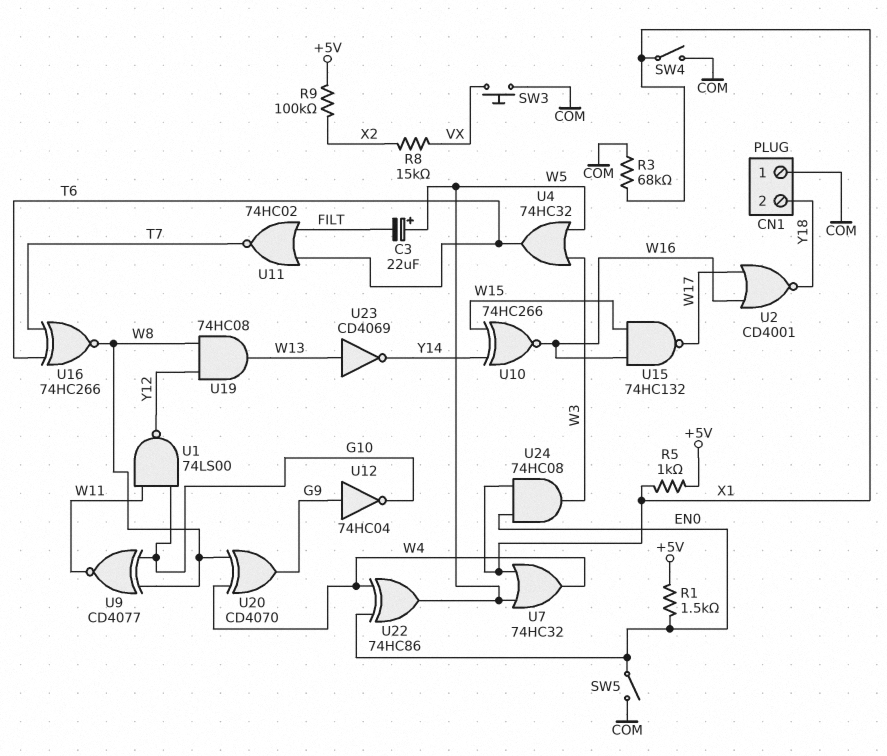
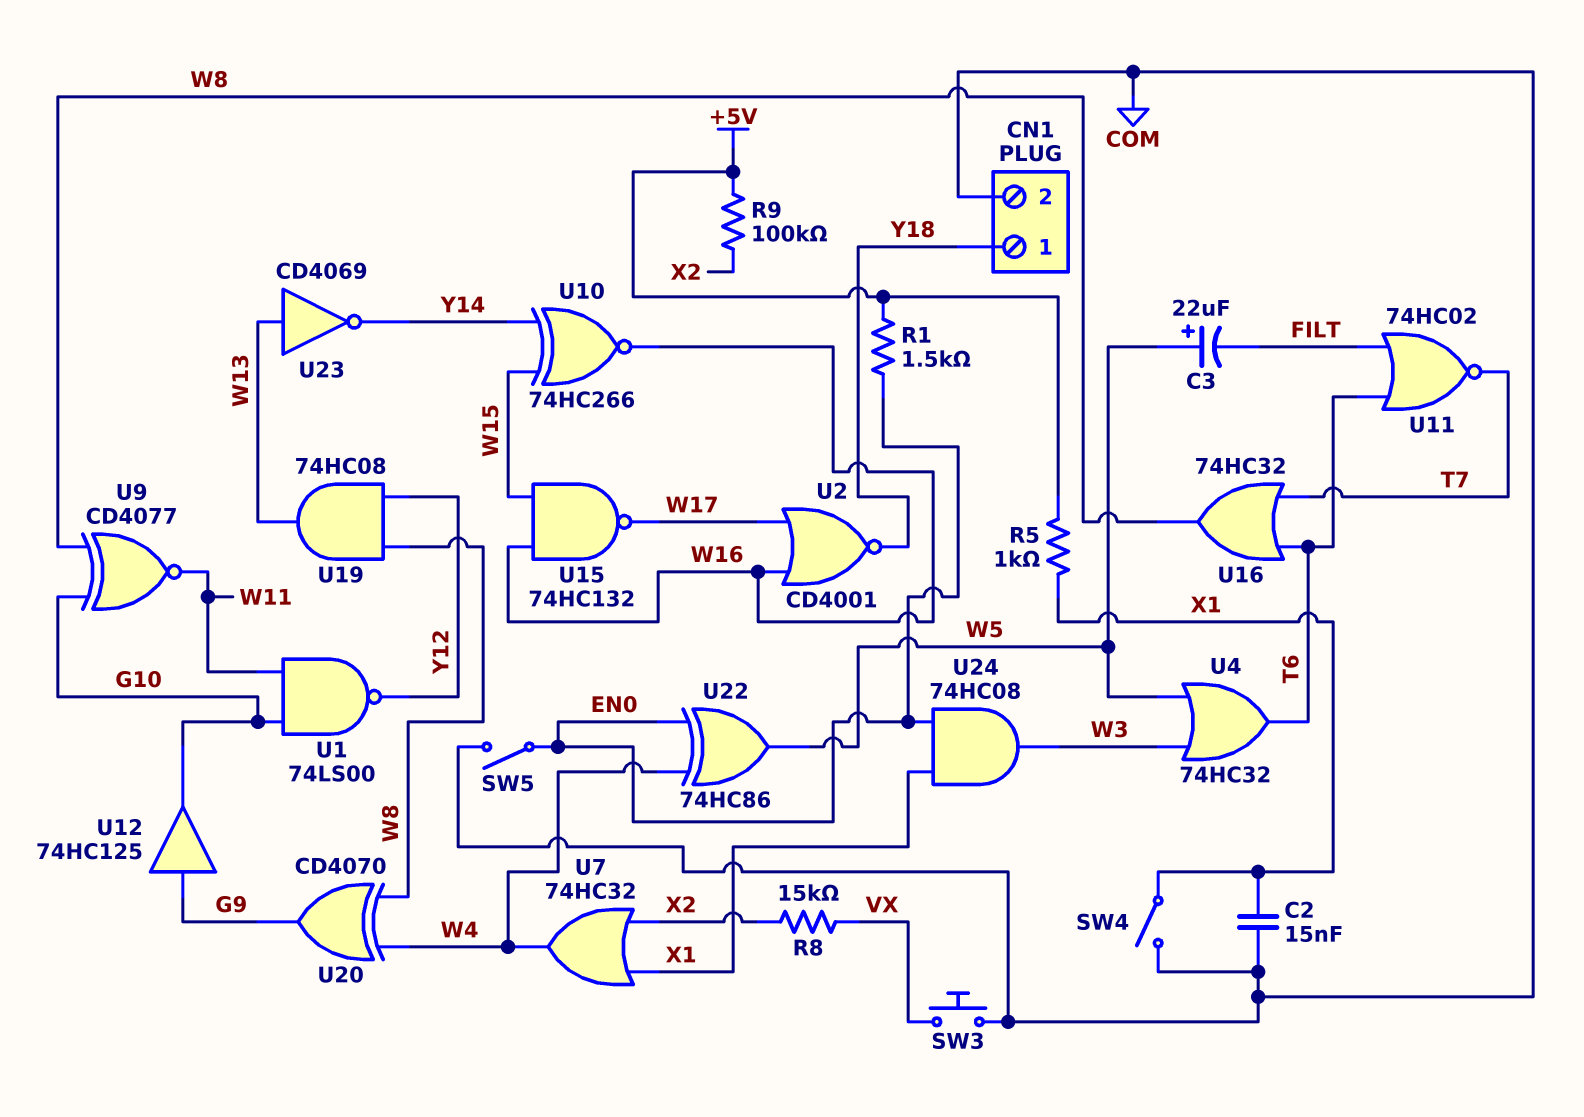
C2: none -> 15nF (COM, X1)
CN1 pin 1: COM -> Y18
CN1 pin 2: Y18 -> COM
R3: 68k (COM, X1) -> none
U7: OR 74HC32 (in W5, in X1, out W4) -> OR 74HC32 (in X1, in X2, out W4)
U12: NOT 74HC04 (in G9, out G10) -> buffer 74HC125 (in G9, out G10)
U16: XNOR 74HC266 (in T6, in T7, out W8) -> OR 74HC32 (in T6, in T7, out W8)

